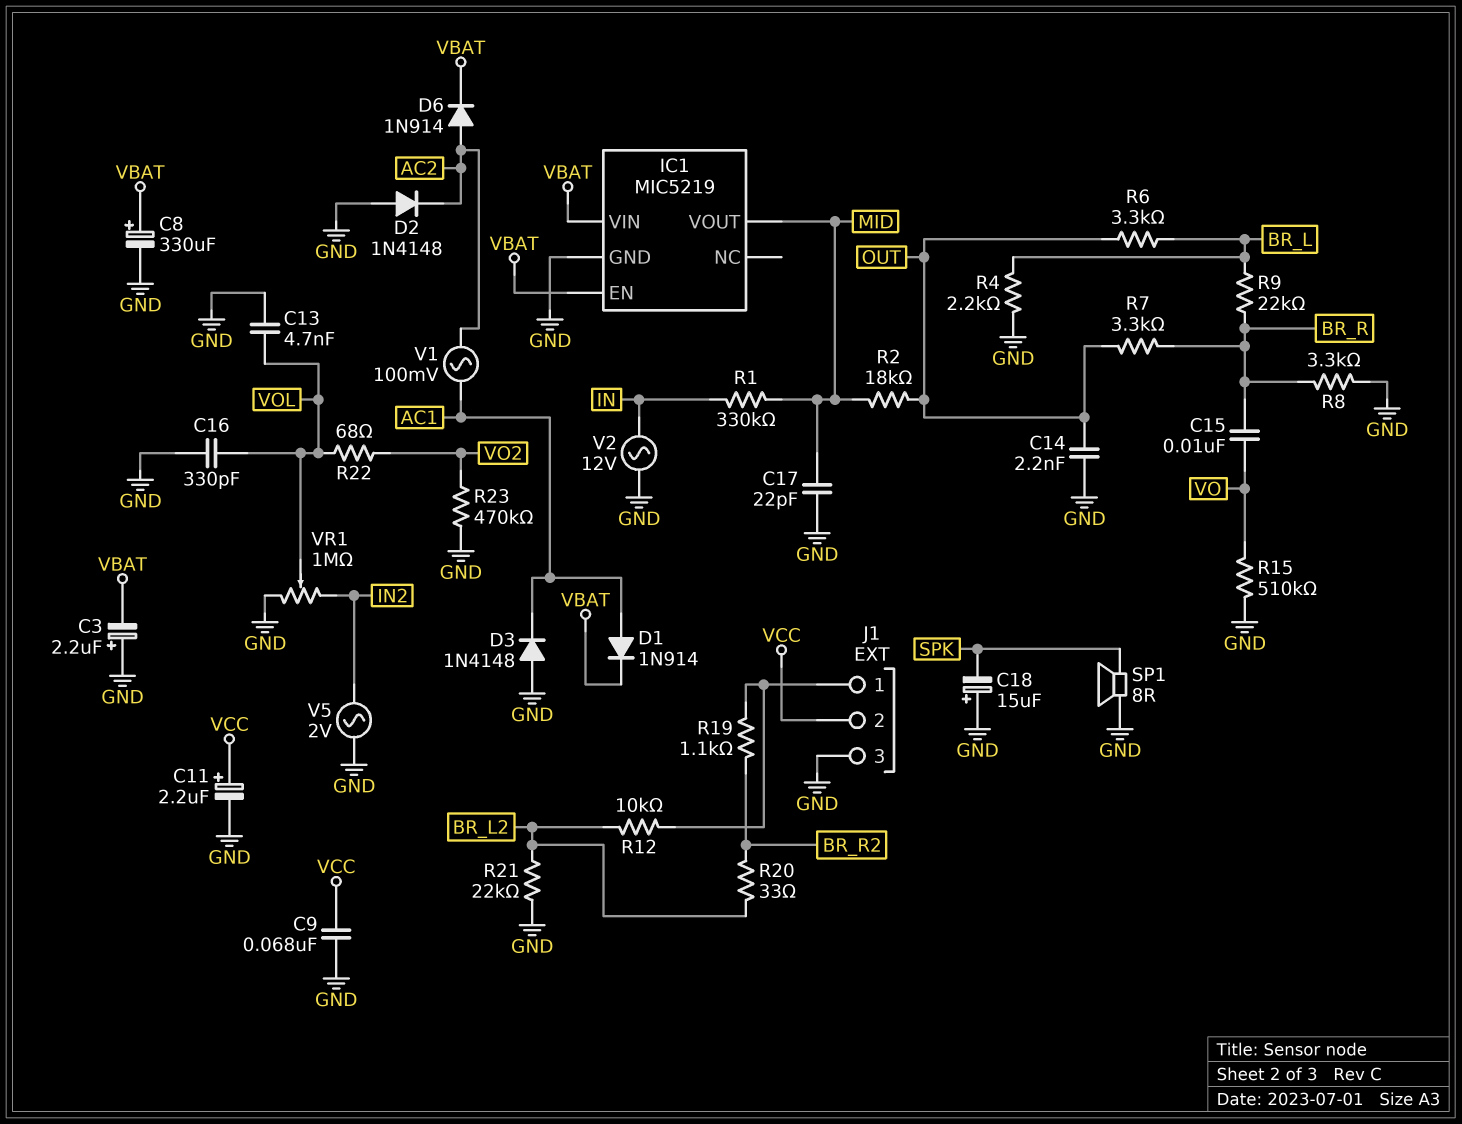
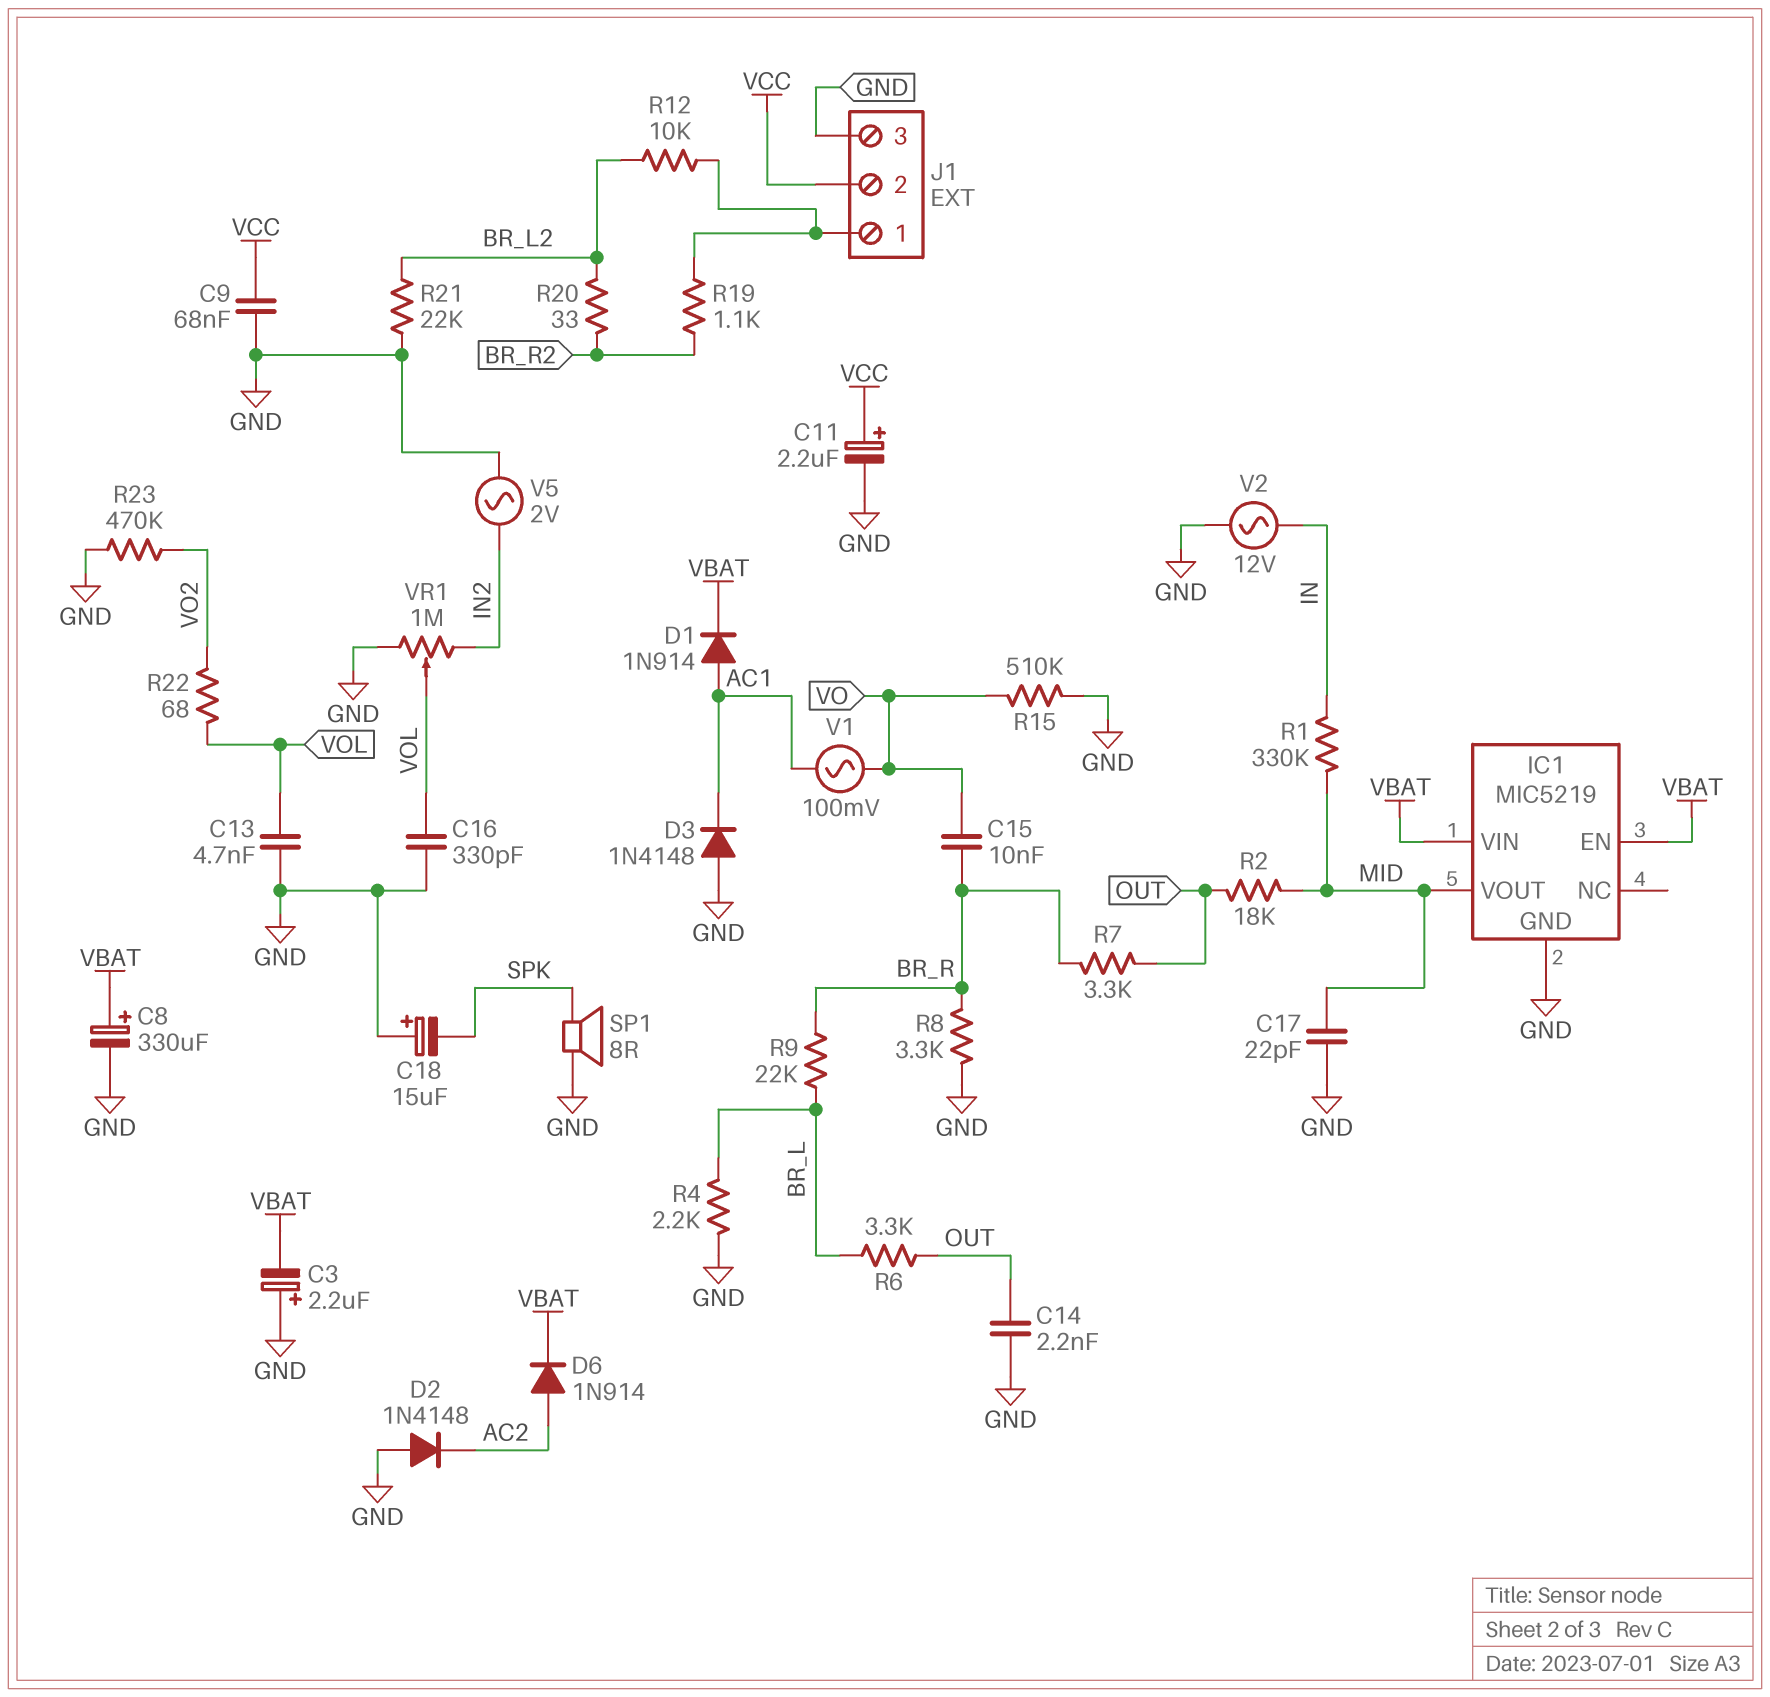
V1: AC 100mV (AC1, AC2) -> AC 100mV (AC1, VO)

